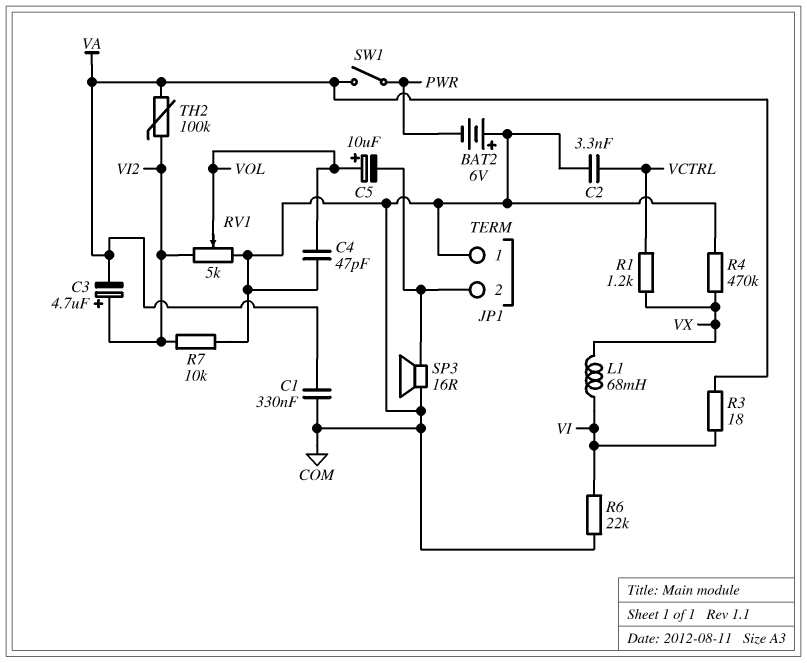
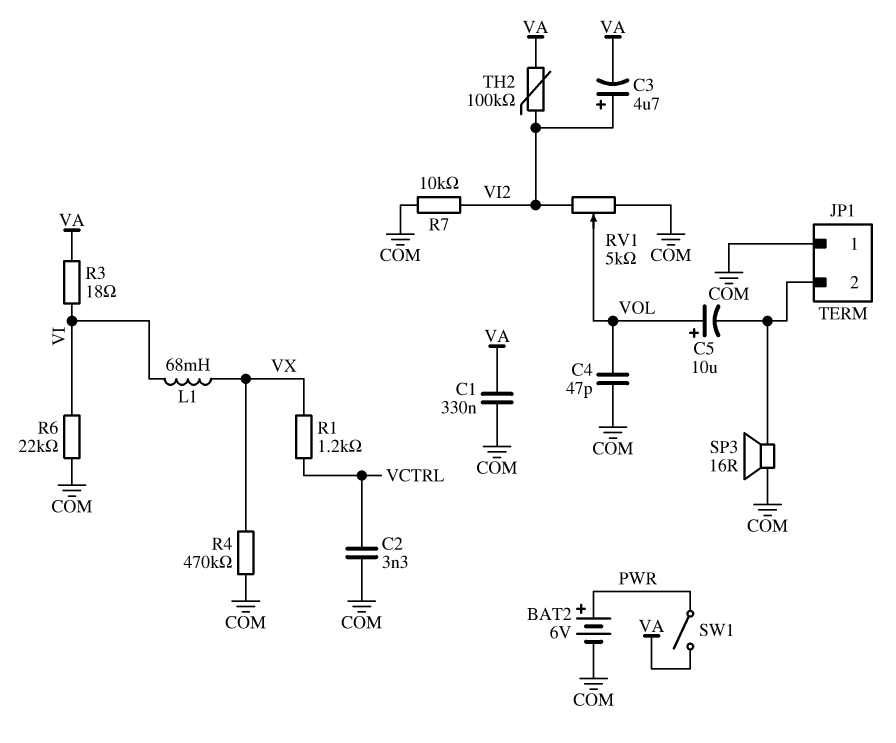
BAT2: 6V (plus COM, minus PWR) -> 6V (plus PWR, minus COM)

